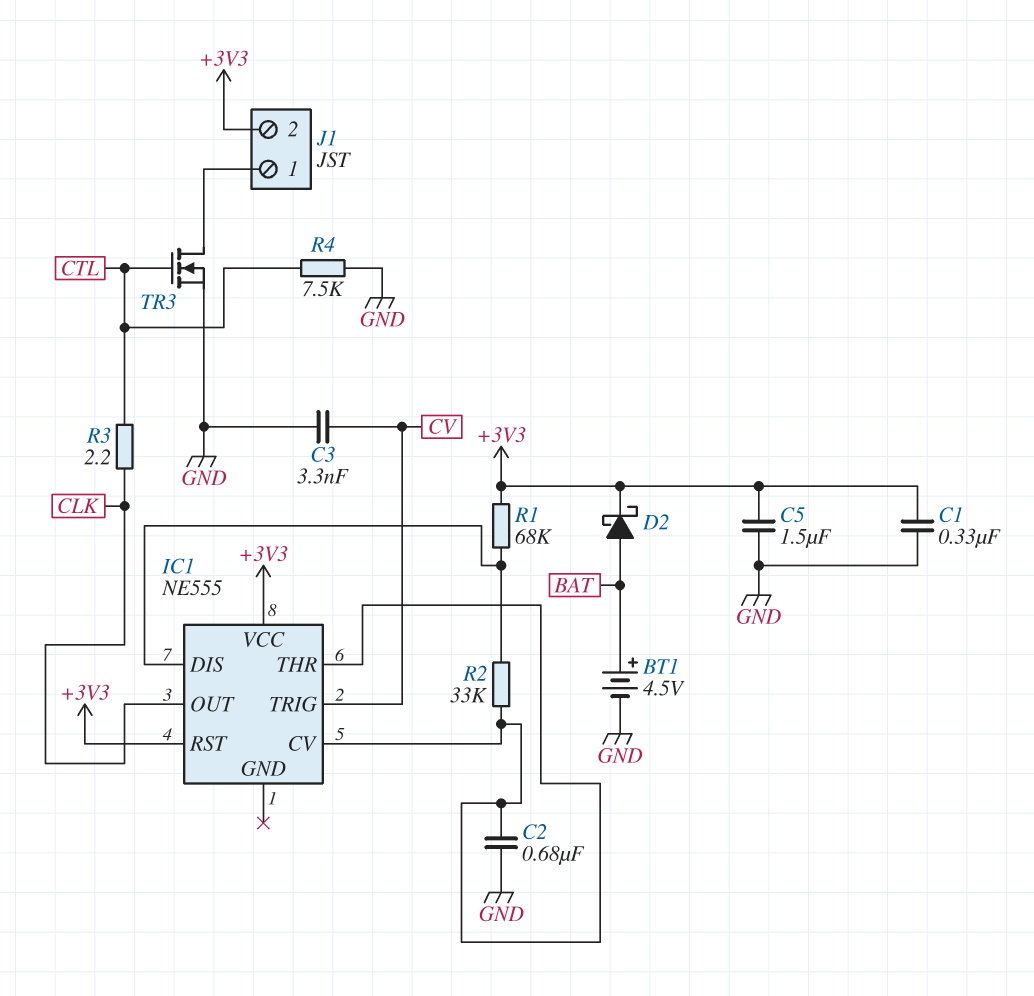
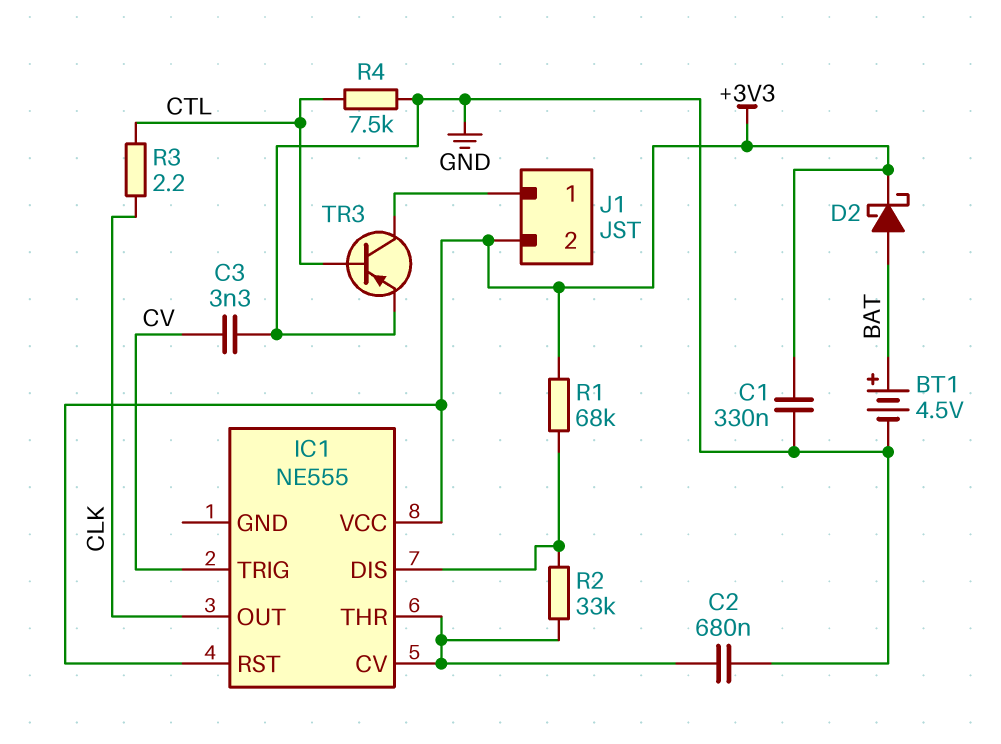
C5: 1.5uF (+3V3, GND) -> none
TR3: NMOS (G CTL, D J1/1, S GND) -> PNP (B CTL, C J1/1, E GND)

